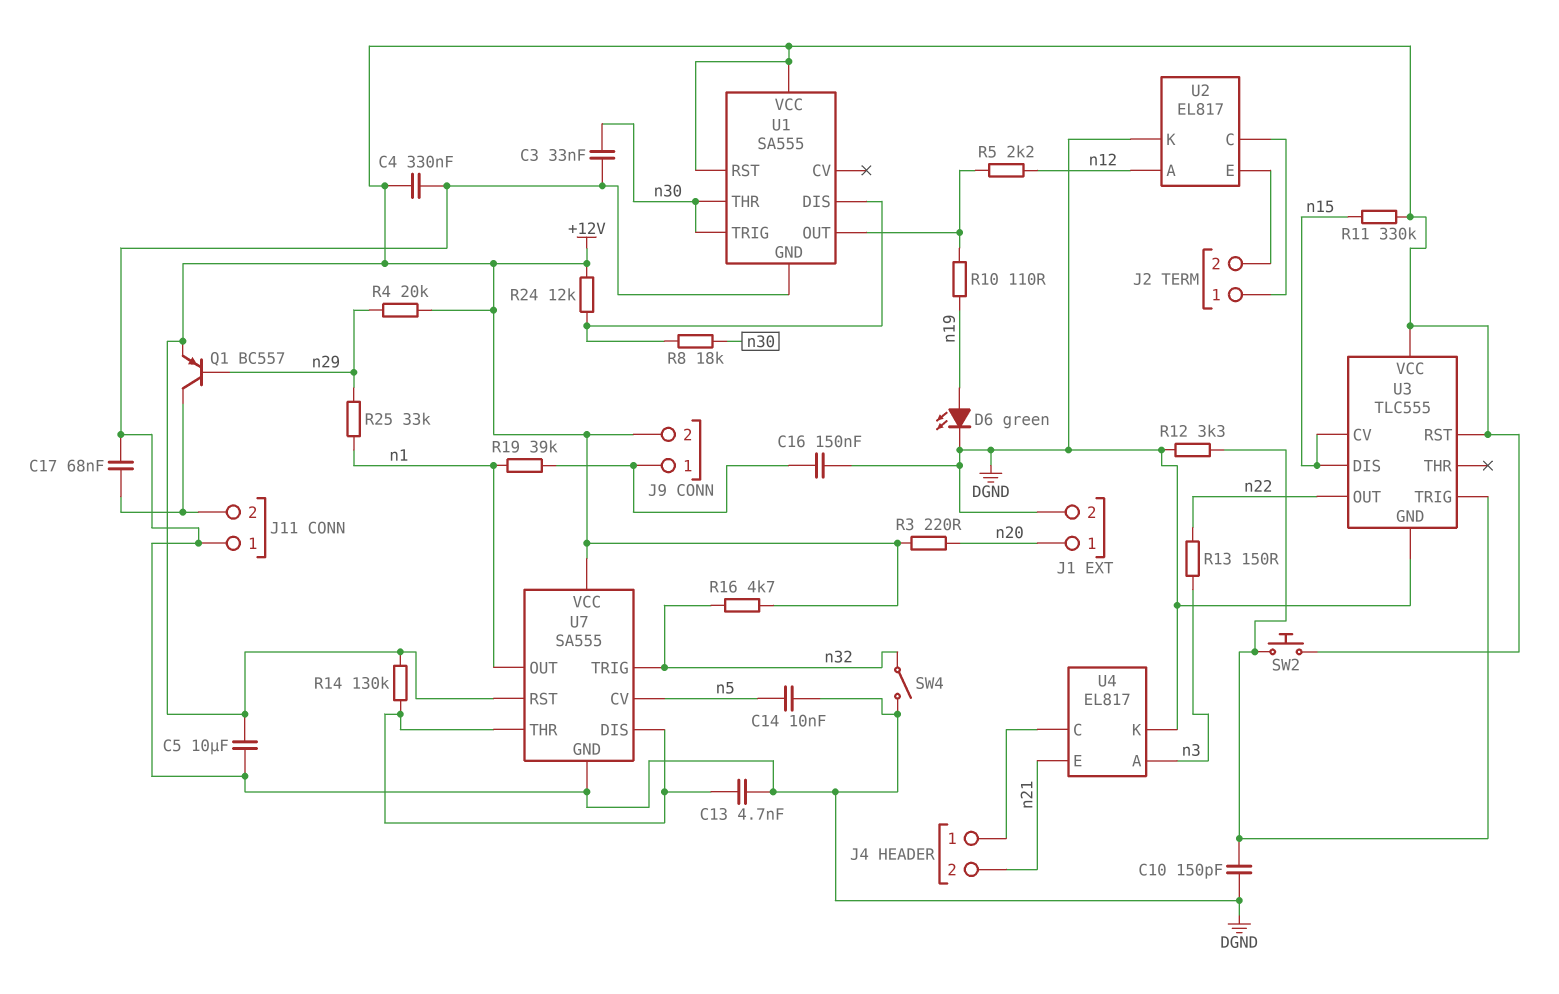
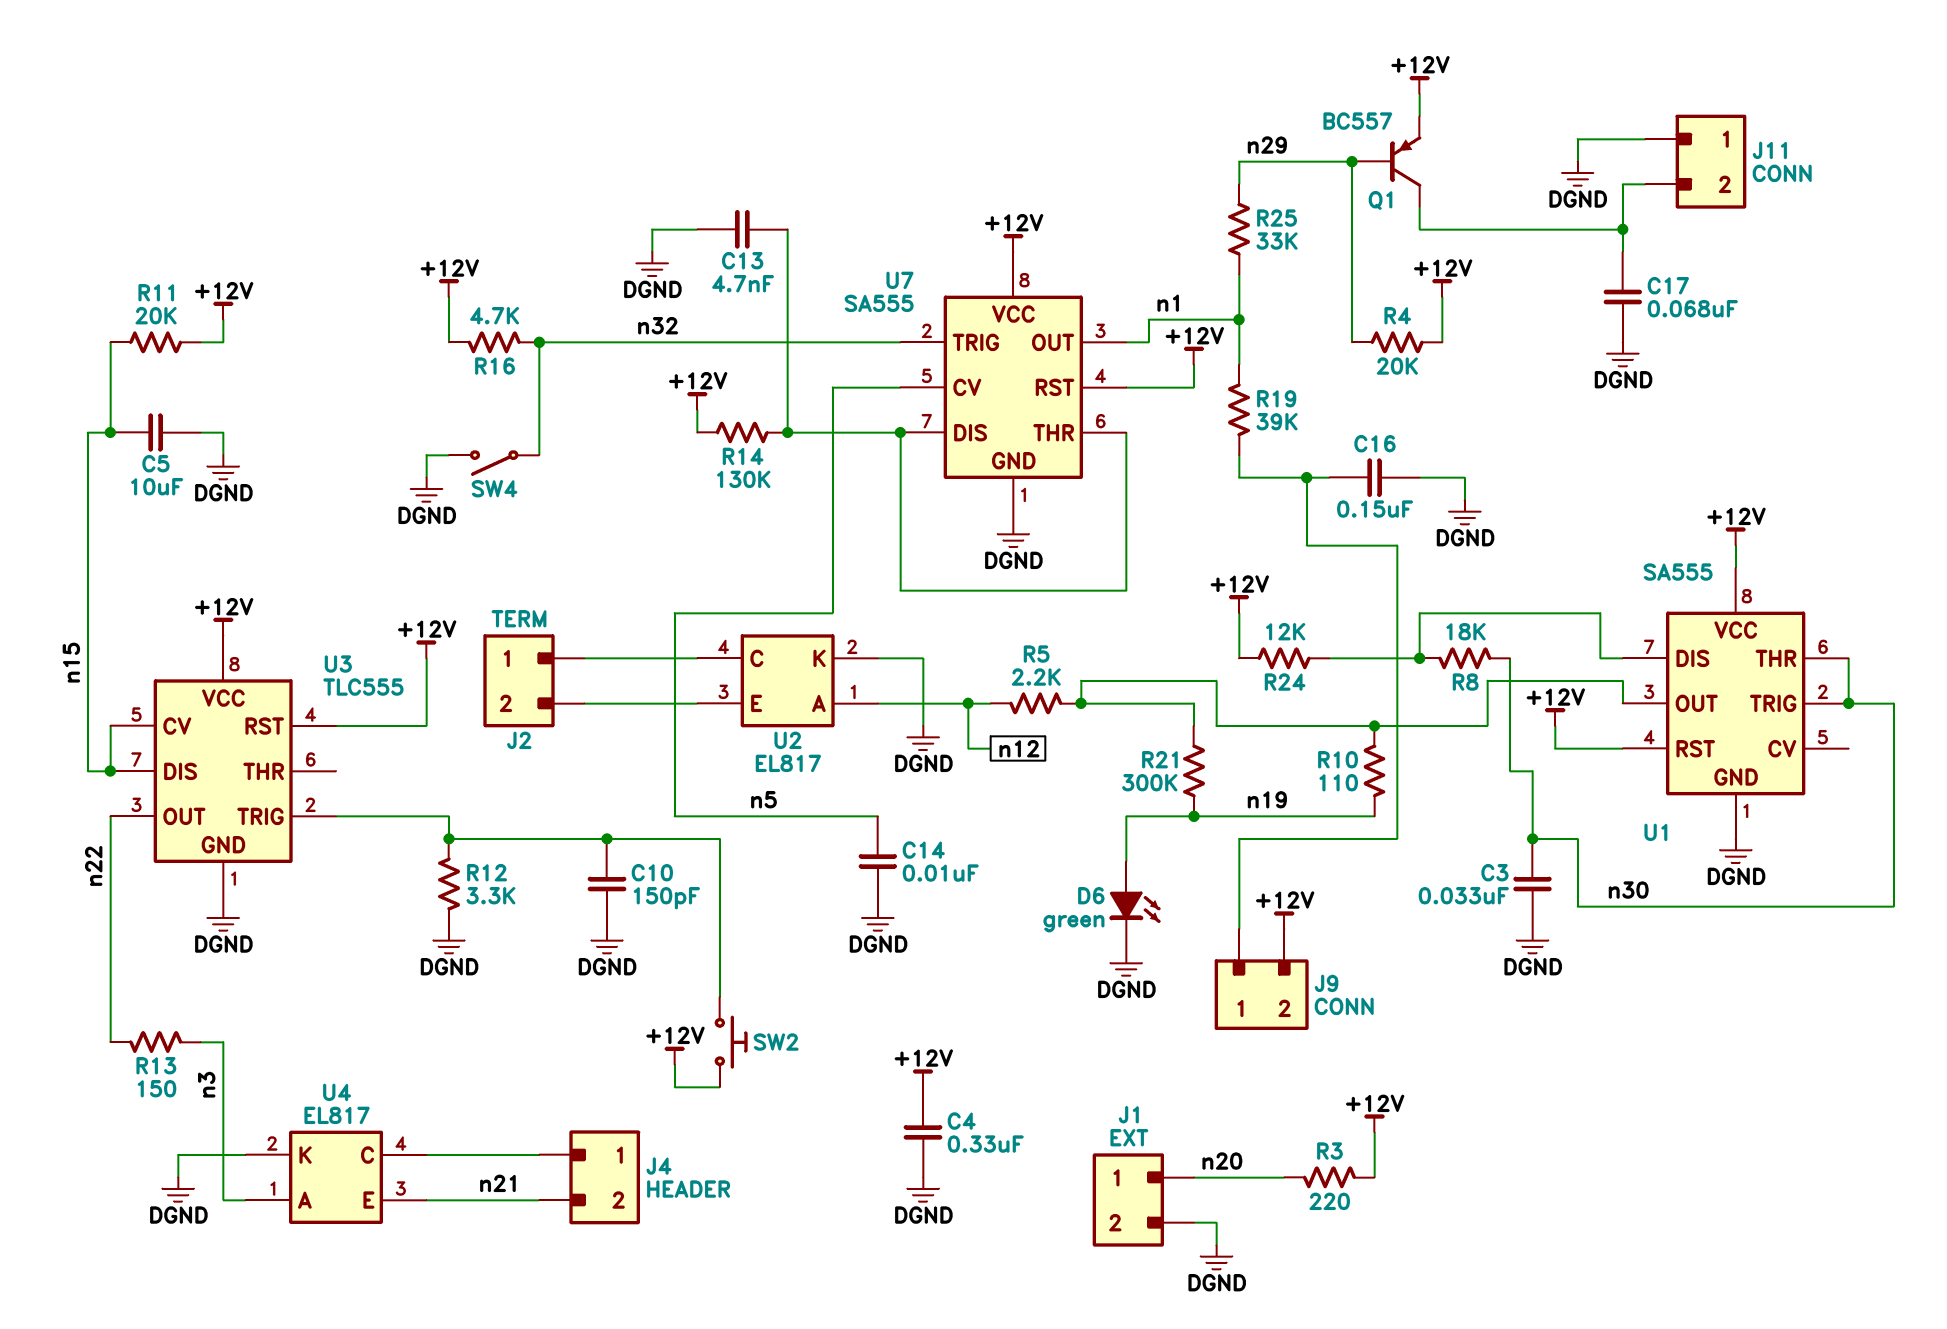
C5: 10uF (+12V, DGND) -> 10uF (DGND, n15)
R11: 330k (+12V, n15) -> 20k (+12V, n15)
R21: none -> 300k (U1/OUT, n19)

